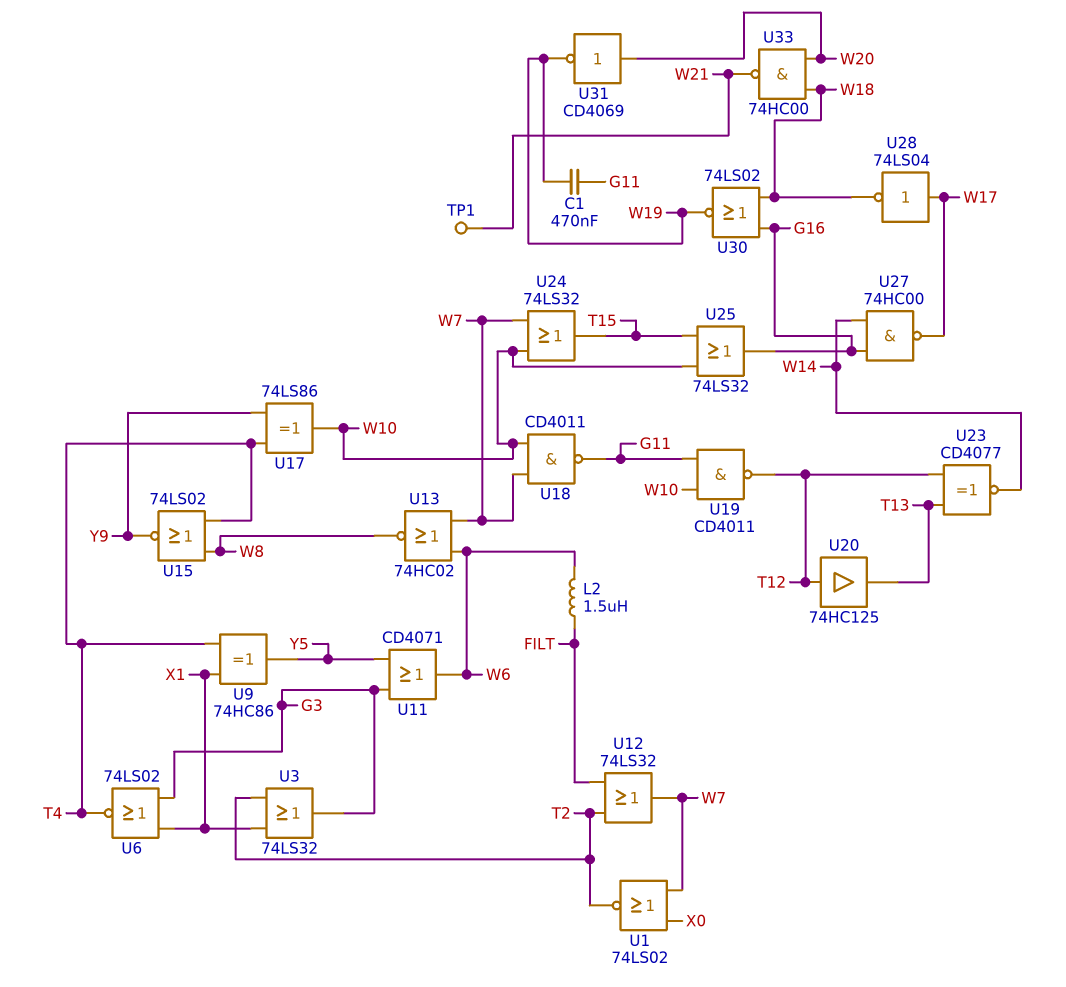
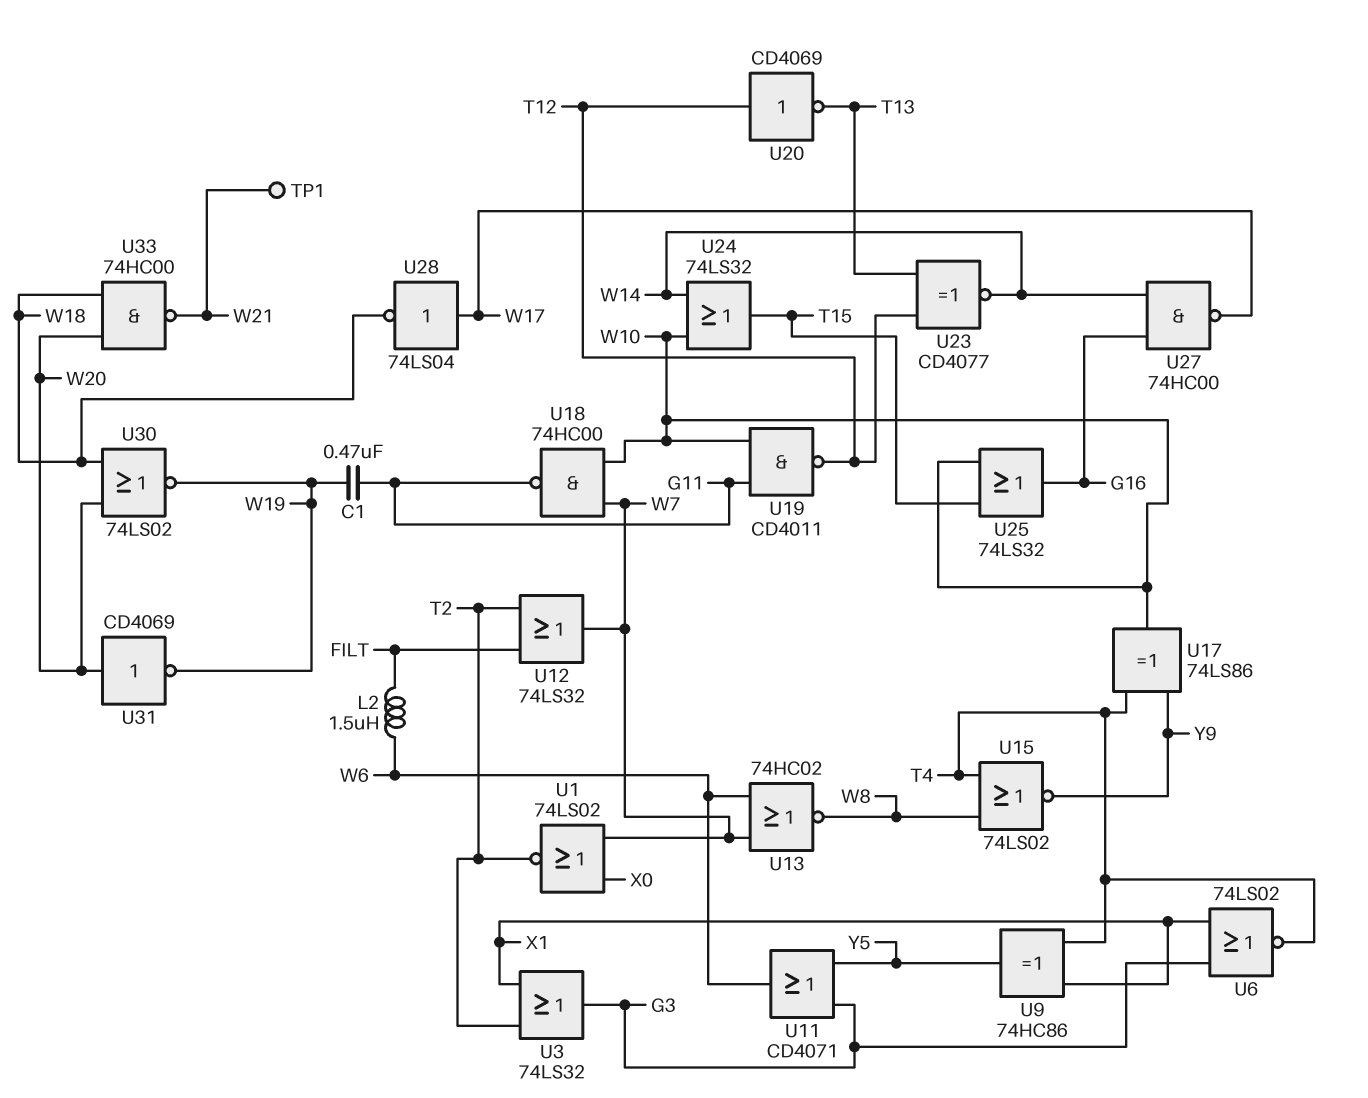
U18: NAND CD4011 (in W7, in W10, out G11) -> NAND 74HC00 (in W7, in W10, out G11)
U20: buffer 74HC125 (in T12, out T13) -> NOT CD4069 (in T12, out T13)
U24: OR 74LS32 (in W7, in W10, out T15) -> OR 74LS32 (in W10, in W14, out T15)
U30: NOR 74LS02 (in G16, in W18, out W19) -> NOR 74LS02 (in W18, in W20, out W19)

